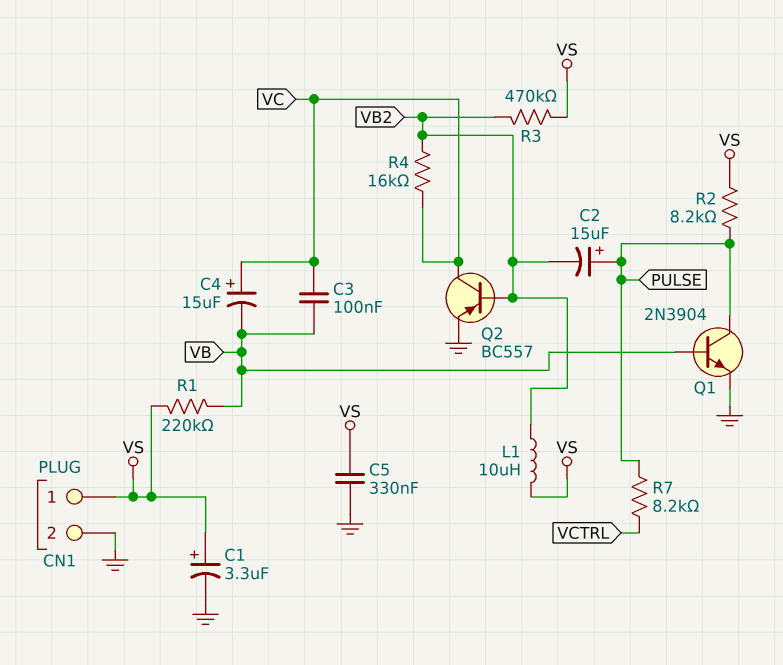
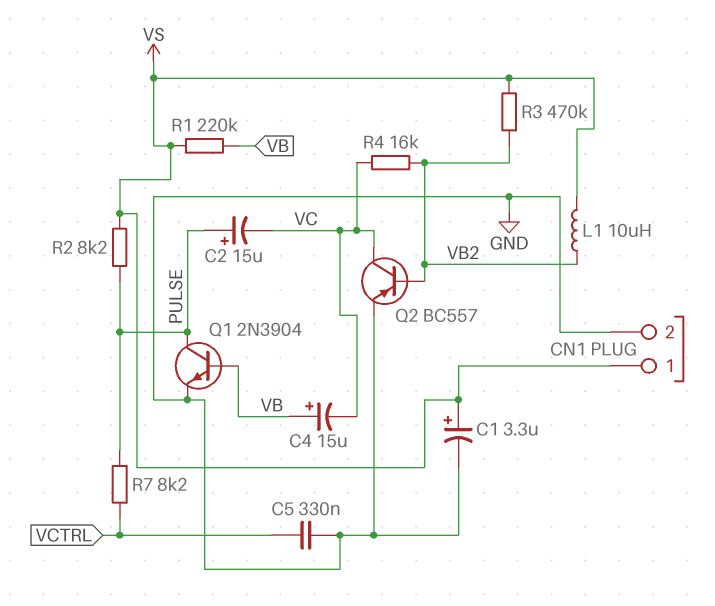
C2: 15uF (plus PULSE, minus VB2) -> 15uF (plus PULSE, minus VC)
C3: 100nF (VB, VC) -> none
C4: 15uF (plus VC, minus VB) -> 15uF (plus VB, minus VC)
C5: 330nF (GND, VS) -> 330nF (GND, VCTRL)

